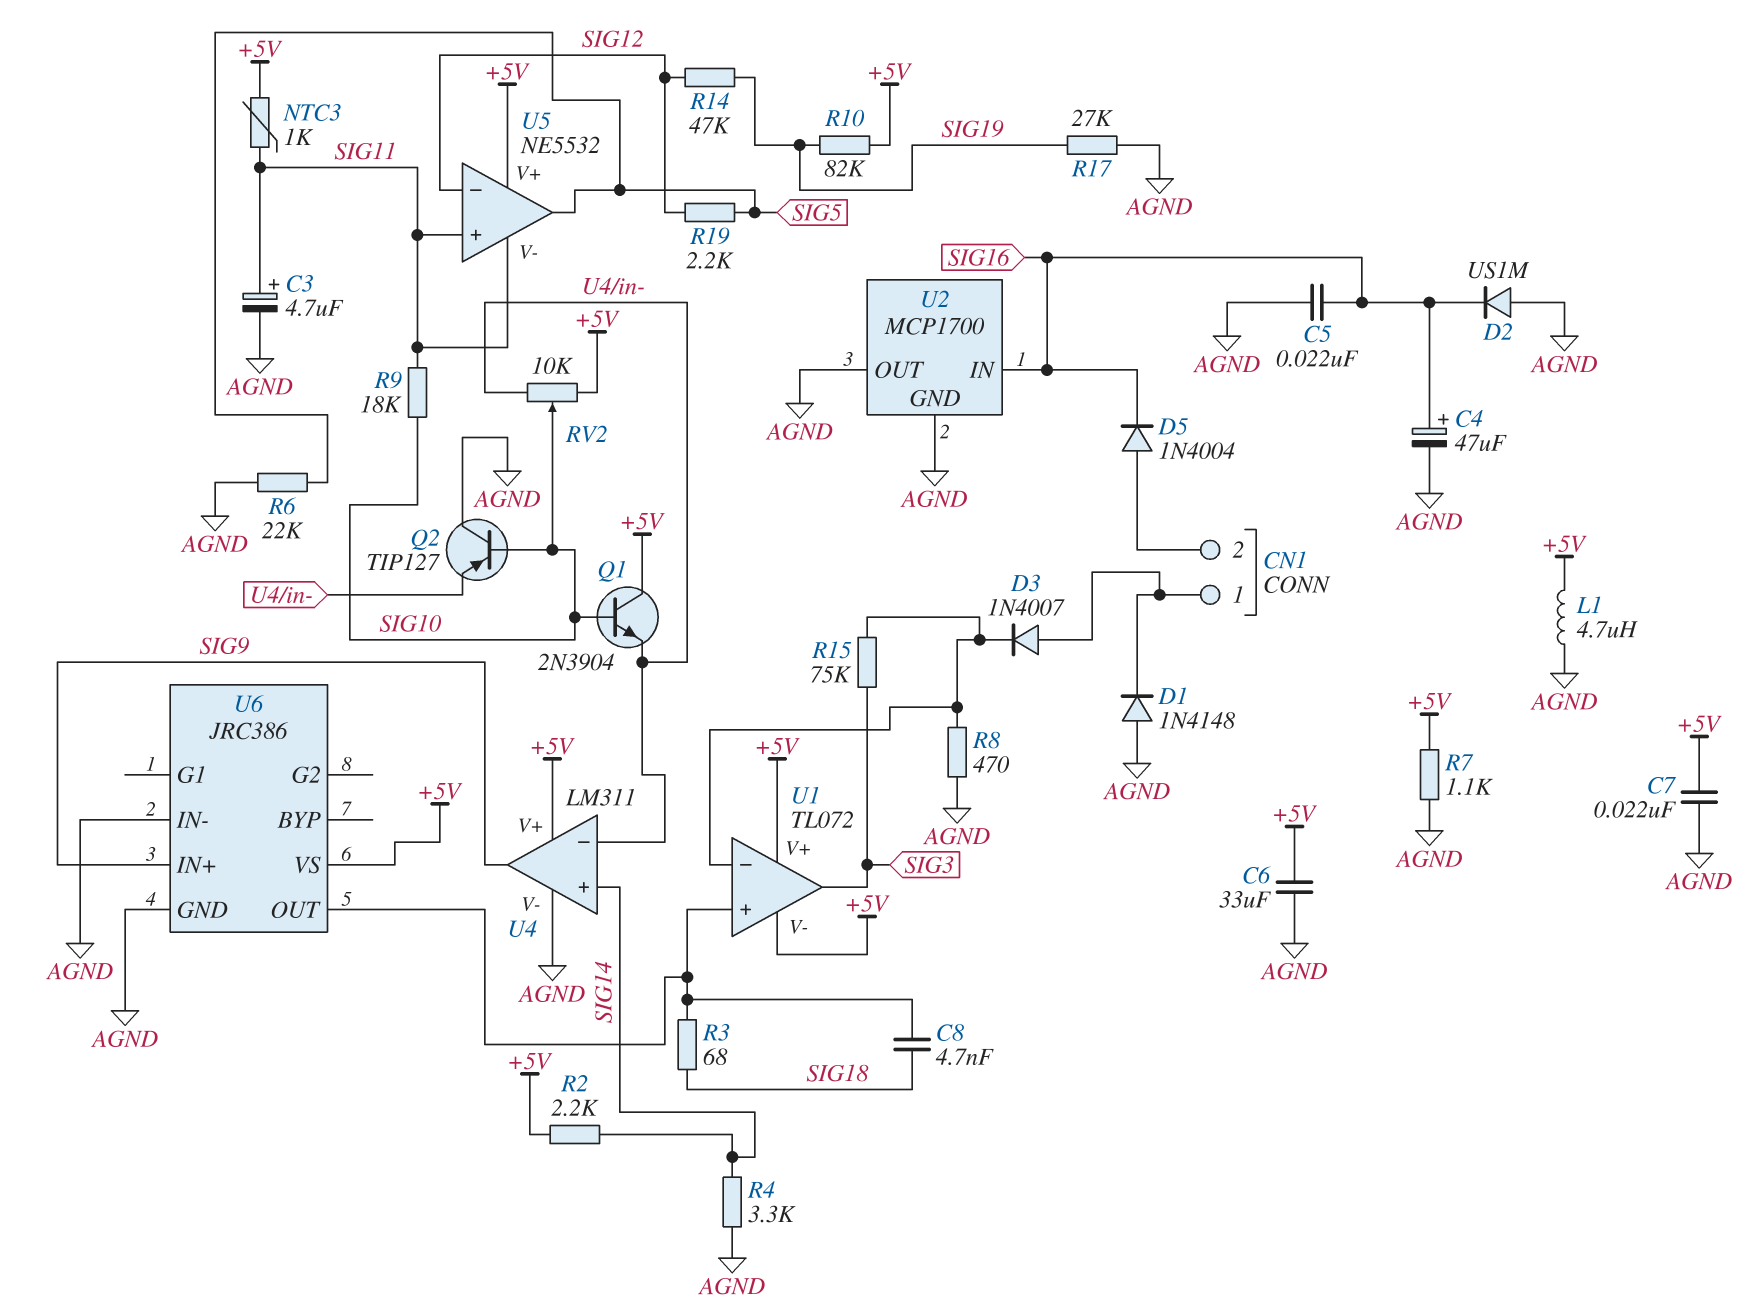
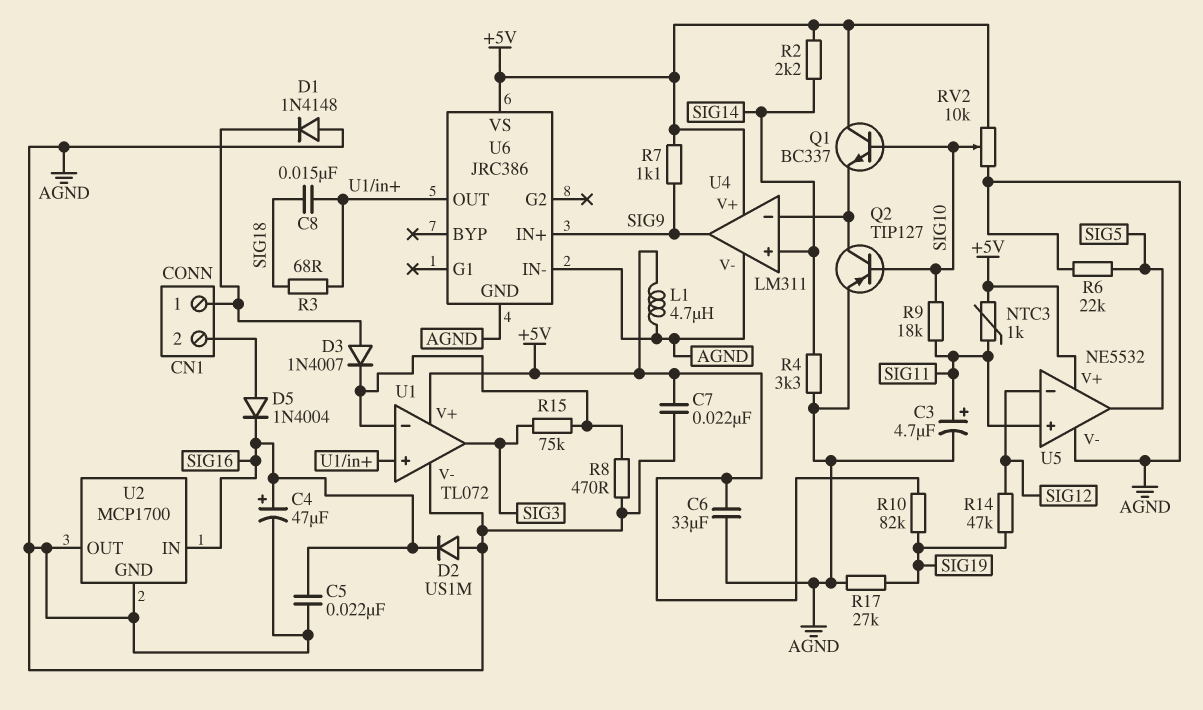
C8: 4.7nF (SIG18, U1/in+) -> 15nF (SIG18, U1/in+)
Q1: NPN 2N3904 (B SIG10, C +5V, E U4/in-) -> NPN BC337 (B SIG10, C +5V, E U4/in-)
Q2: PNP TIP127 (B SIG10, C AGND, E U4/in-) -> PNP TIP127 (B SIG10, C U4/in-, E AGND)
R7: 1.1k (+5V, AGND) -> 1.1k (+5V, SIG9)
R19: 2.2k (SIG5, SIG12) -> none
RV2: 10k (+5V, U4/in-, wiper SIG10) -> 10k (+5V, AGND, wiper SIG10)
U1 pin V-: +5V -> AGND
U5 pin V-: SIG11 -> AGND

